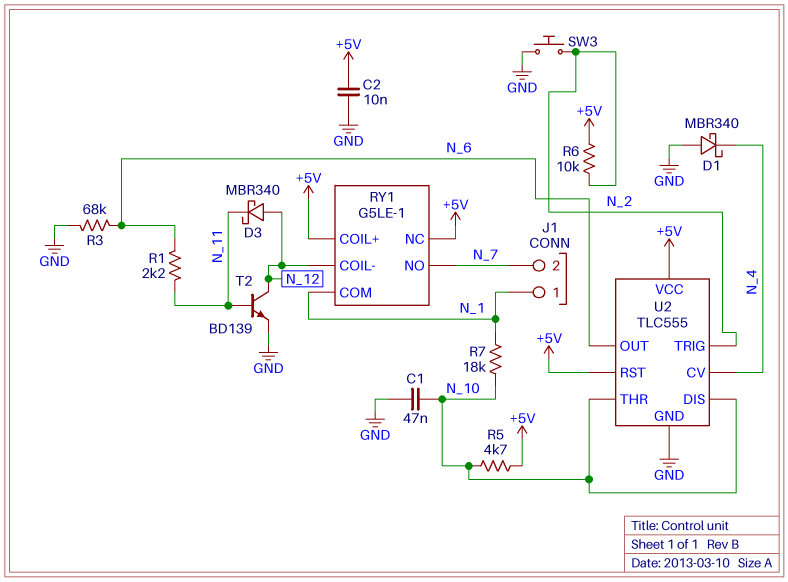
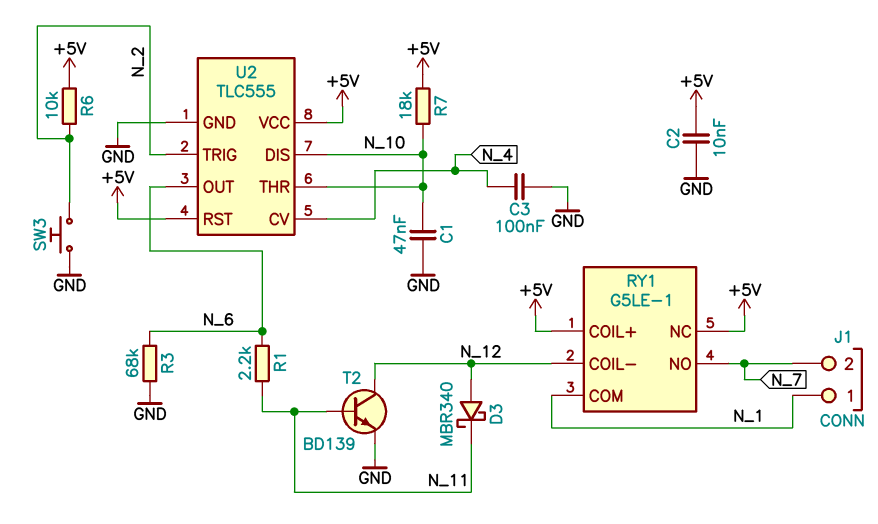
C3: none -> 100nF (GND, N_4)
D1: schottky MBR340 (A GND, K N_4) -> none
R5: 4.7k (+5V, N_10) -> none
R7: 18k (N_1, N_10) -> 18k (+5V, N_10)

